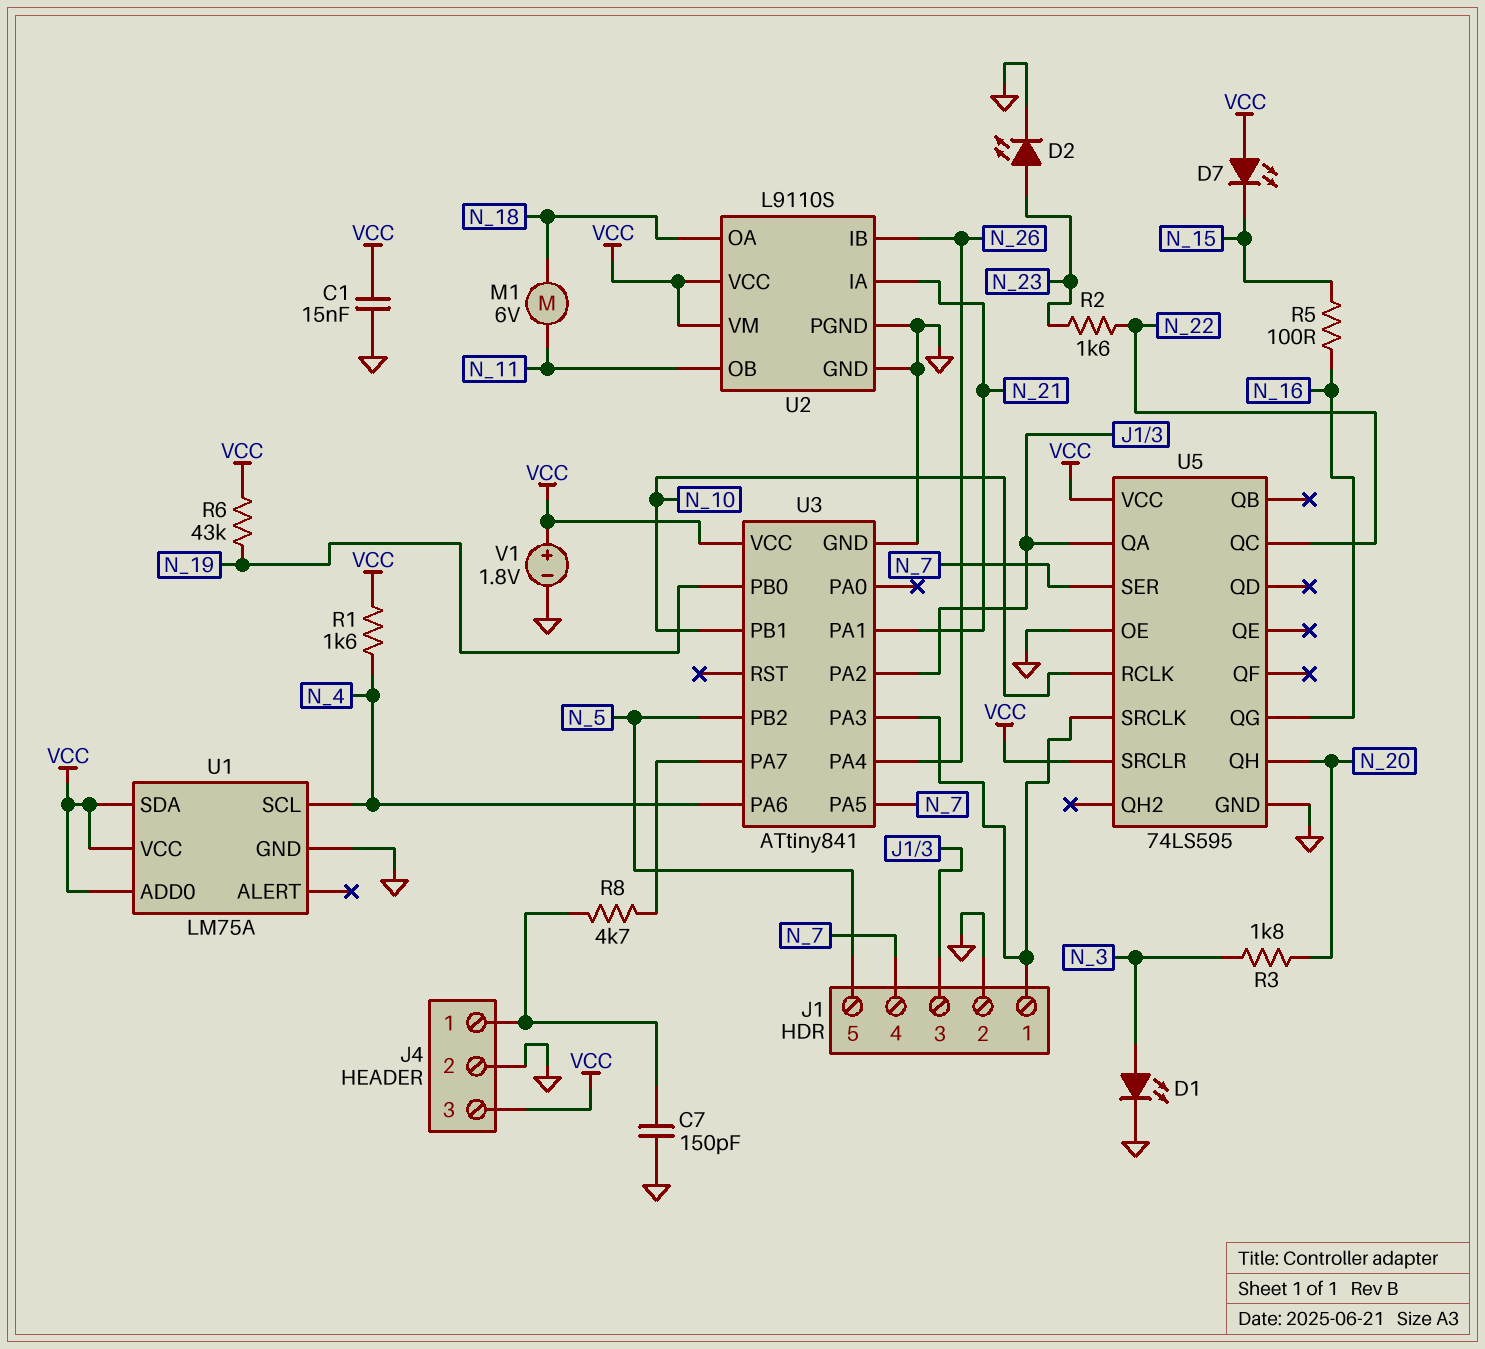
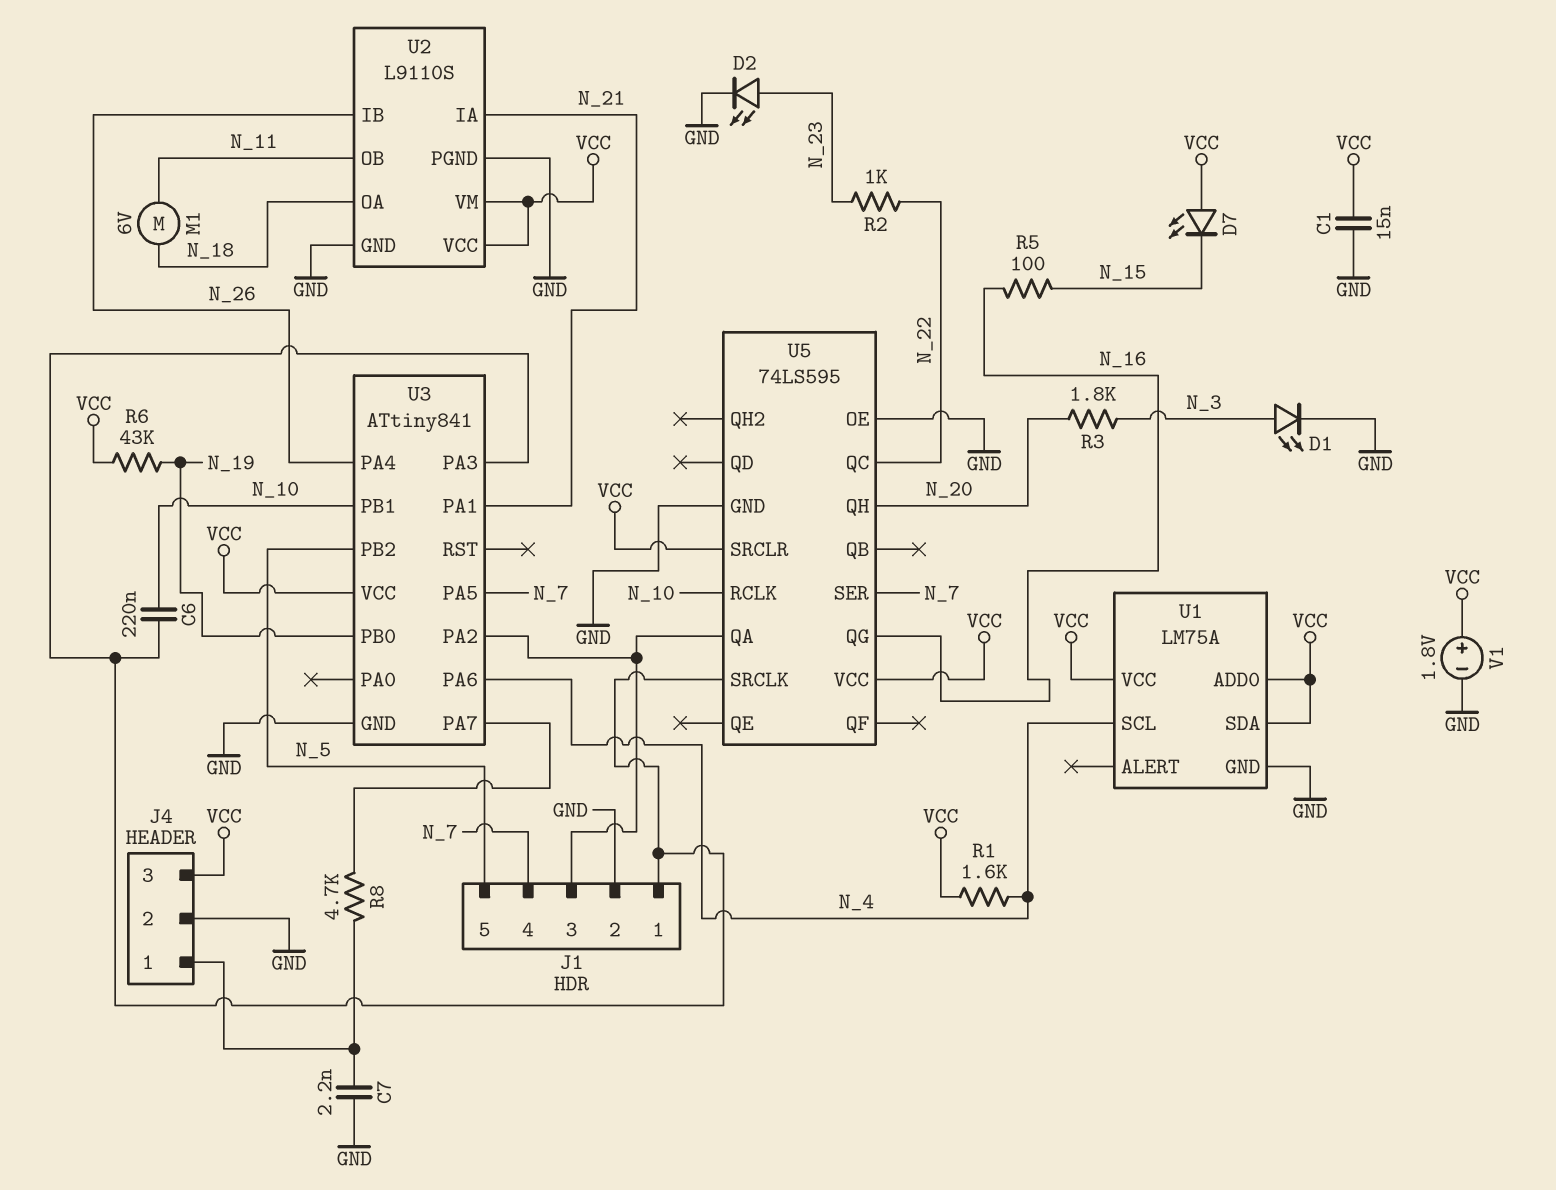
C6: none -> 220nF (J1/1, N_10)
C7: 150pF (GND, J4/1) -> 2.2nF (GND, J4/1)
R2: 1.6k (N_22, N_23) -> 1k (N_22, N_23)

